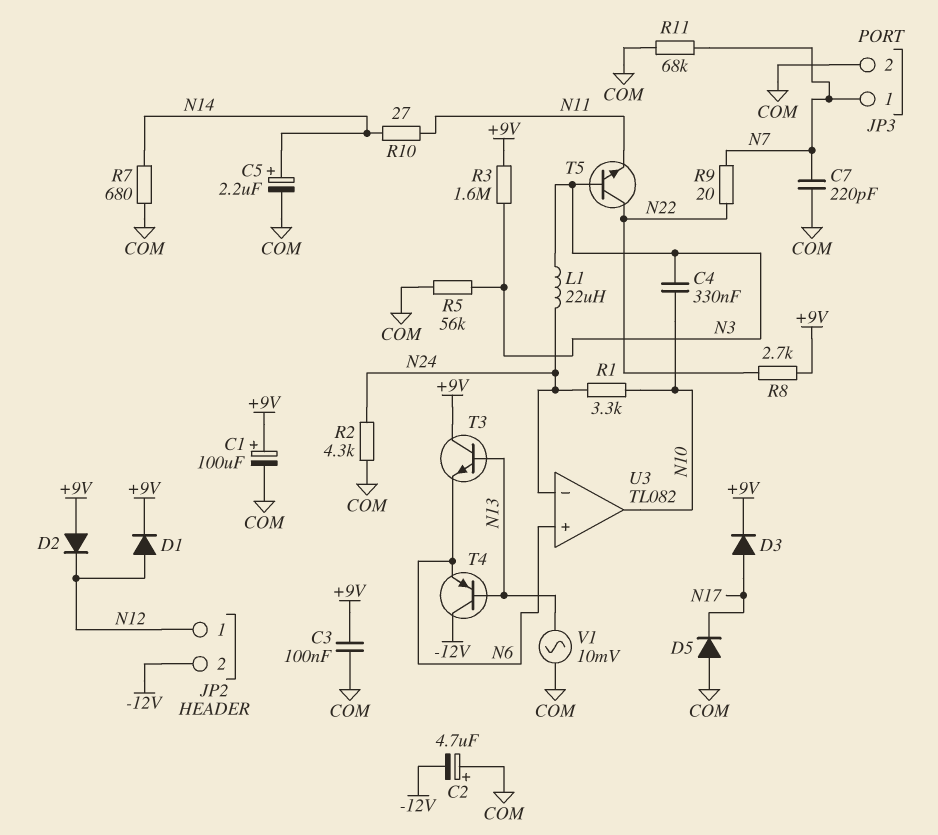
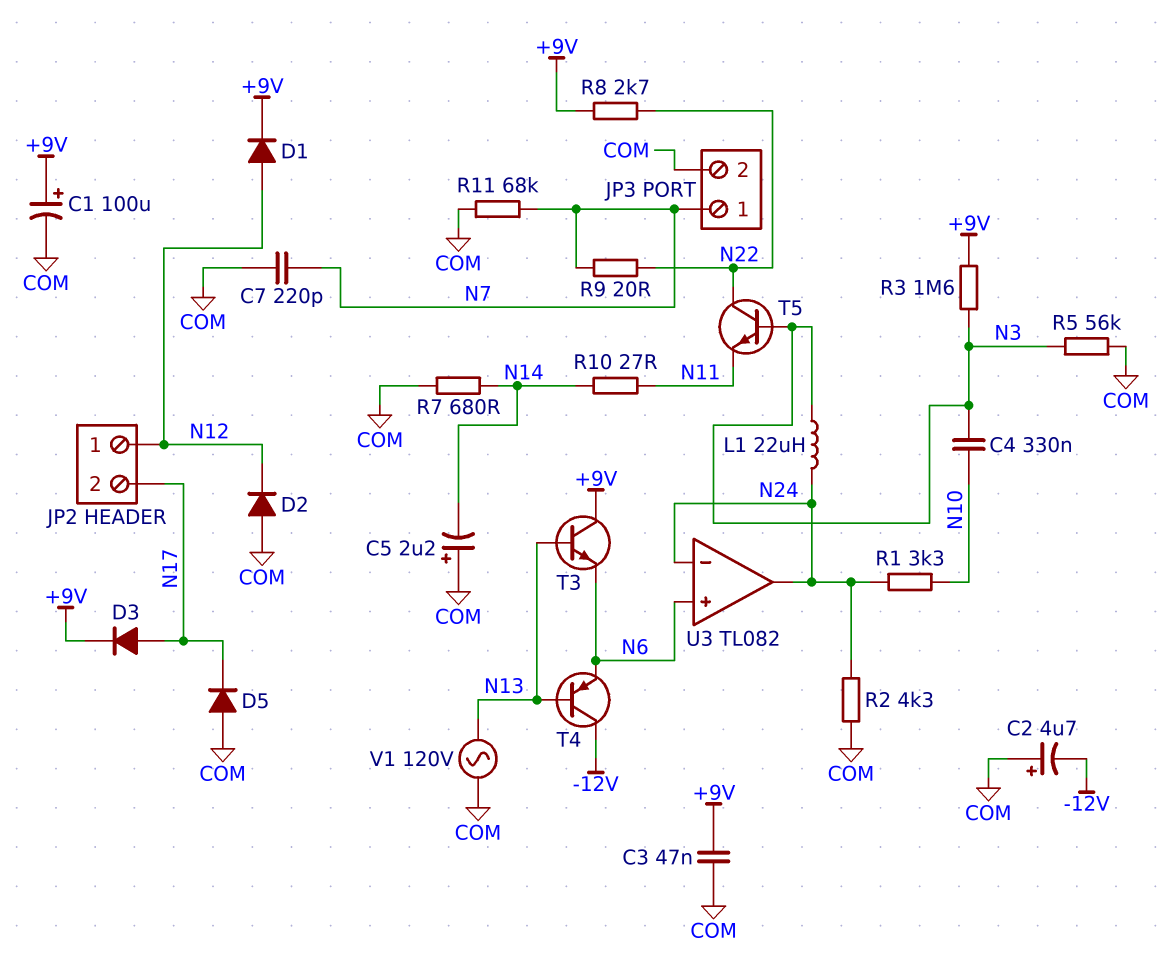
C3: 100nF (+9V, COM) -> 47nF (+9V, COM)
C5: 2.2uF (plus N14, minus COM) -> 2.2uF (plus COM, minus N14)
D2: diode (A +9V, K N12) -> diode (A COM, K N12)
JP2 pin 2: -12V -> N17
U3 pin out: N10 -> N24
V1: AC 10mV (COM, N13) -> AC 120V (COM, N13)

